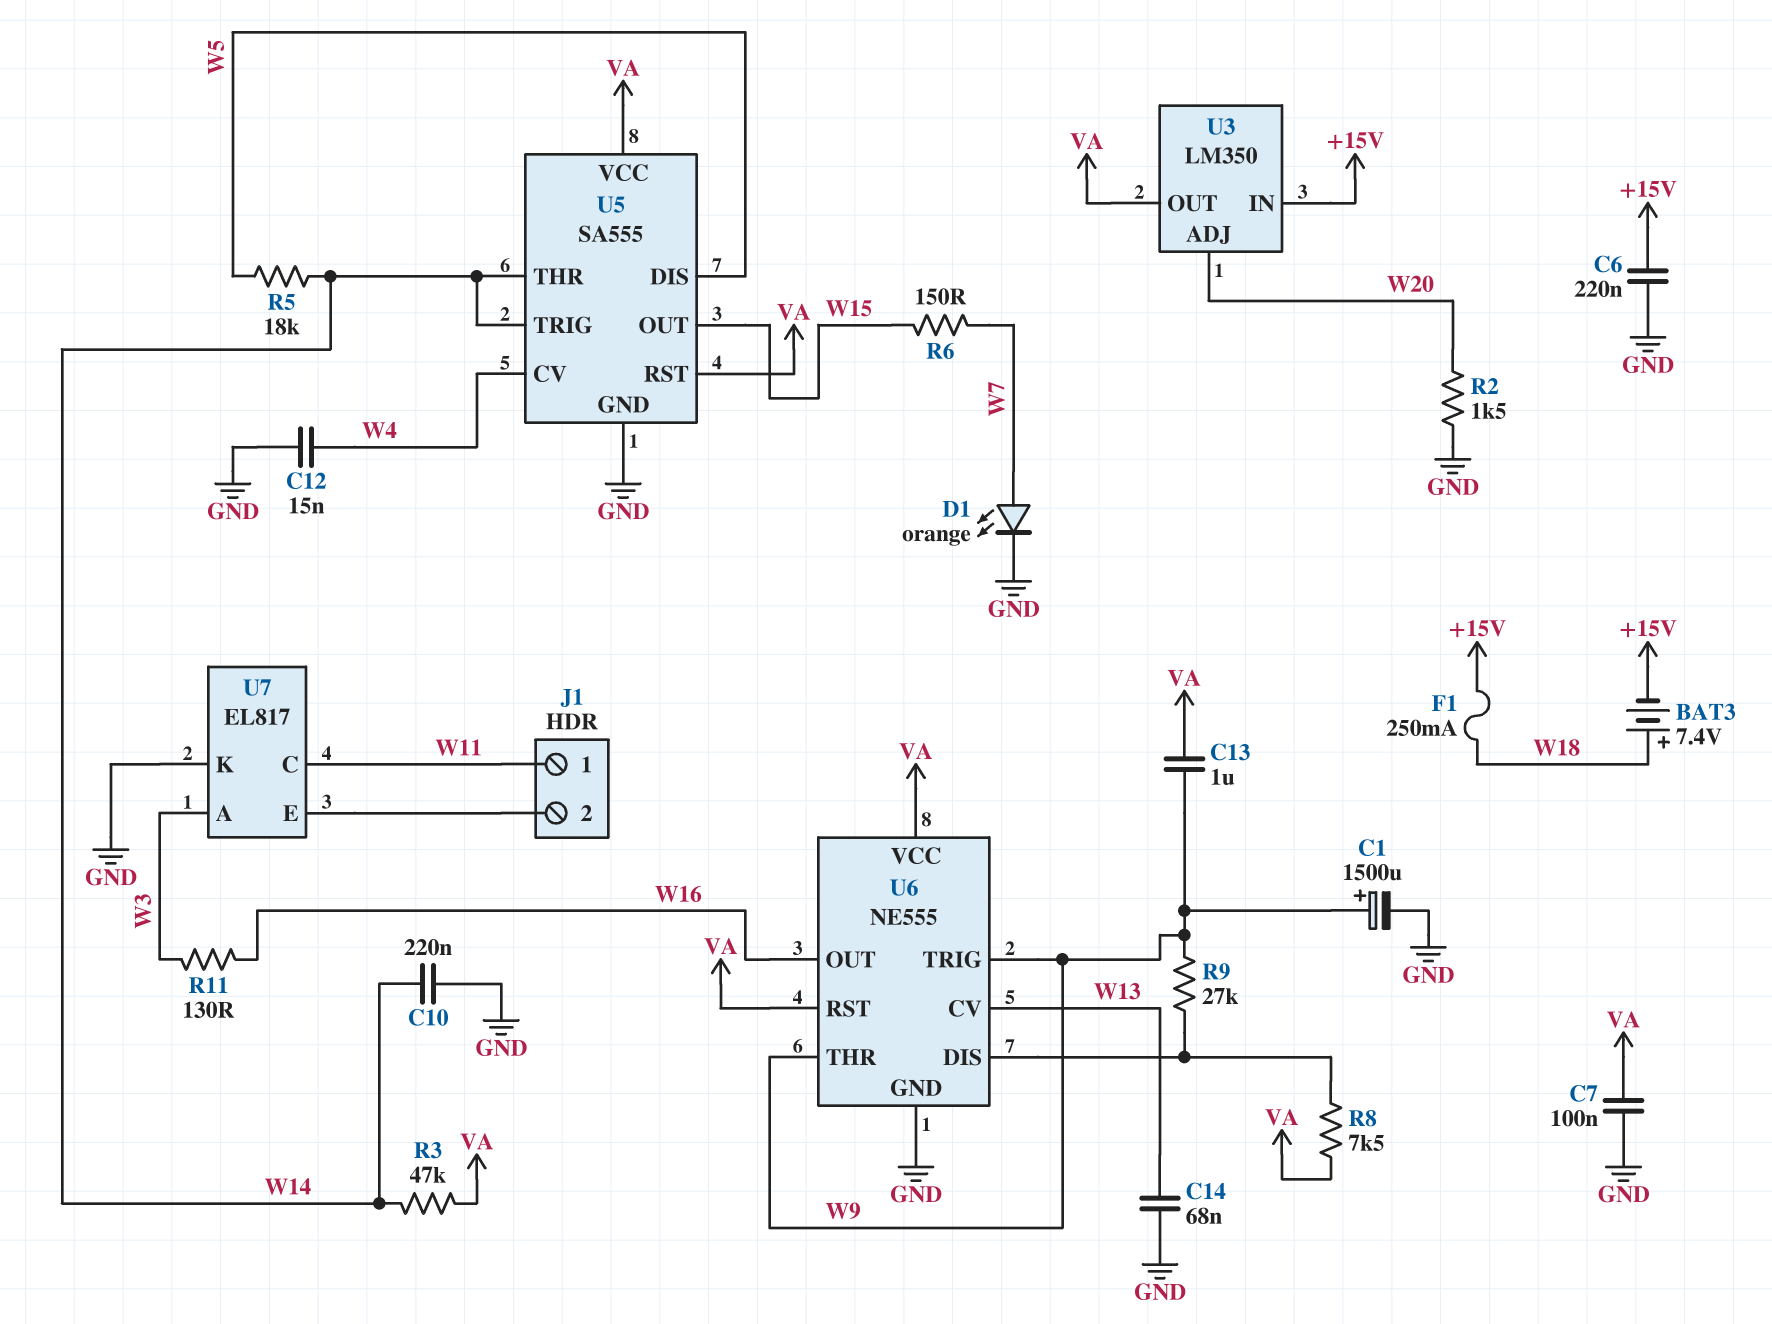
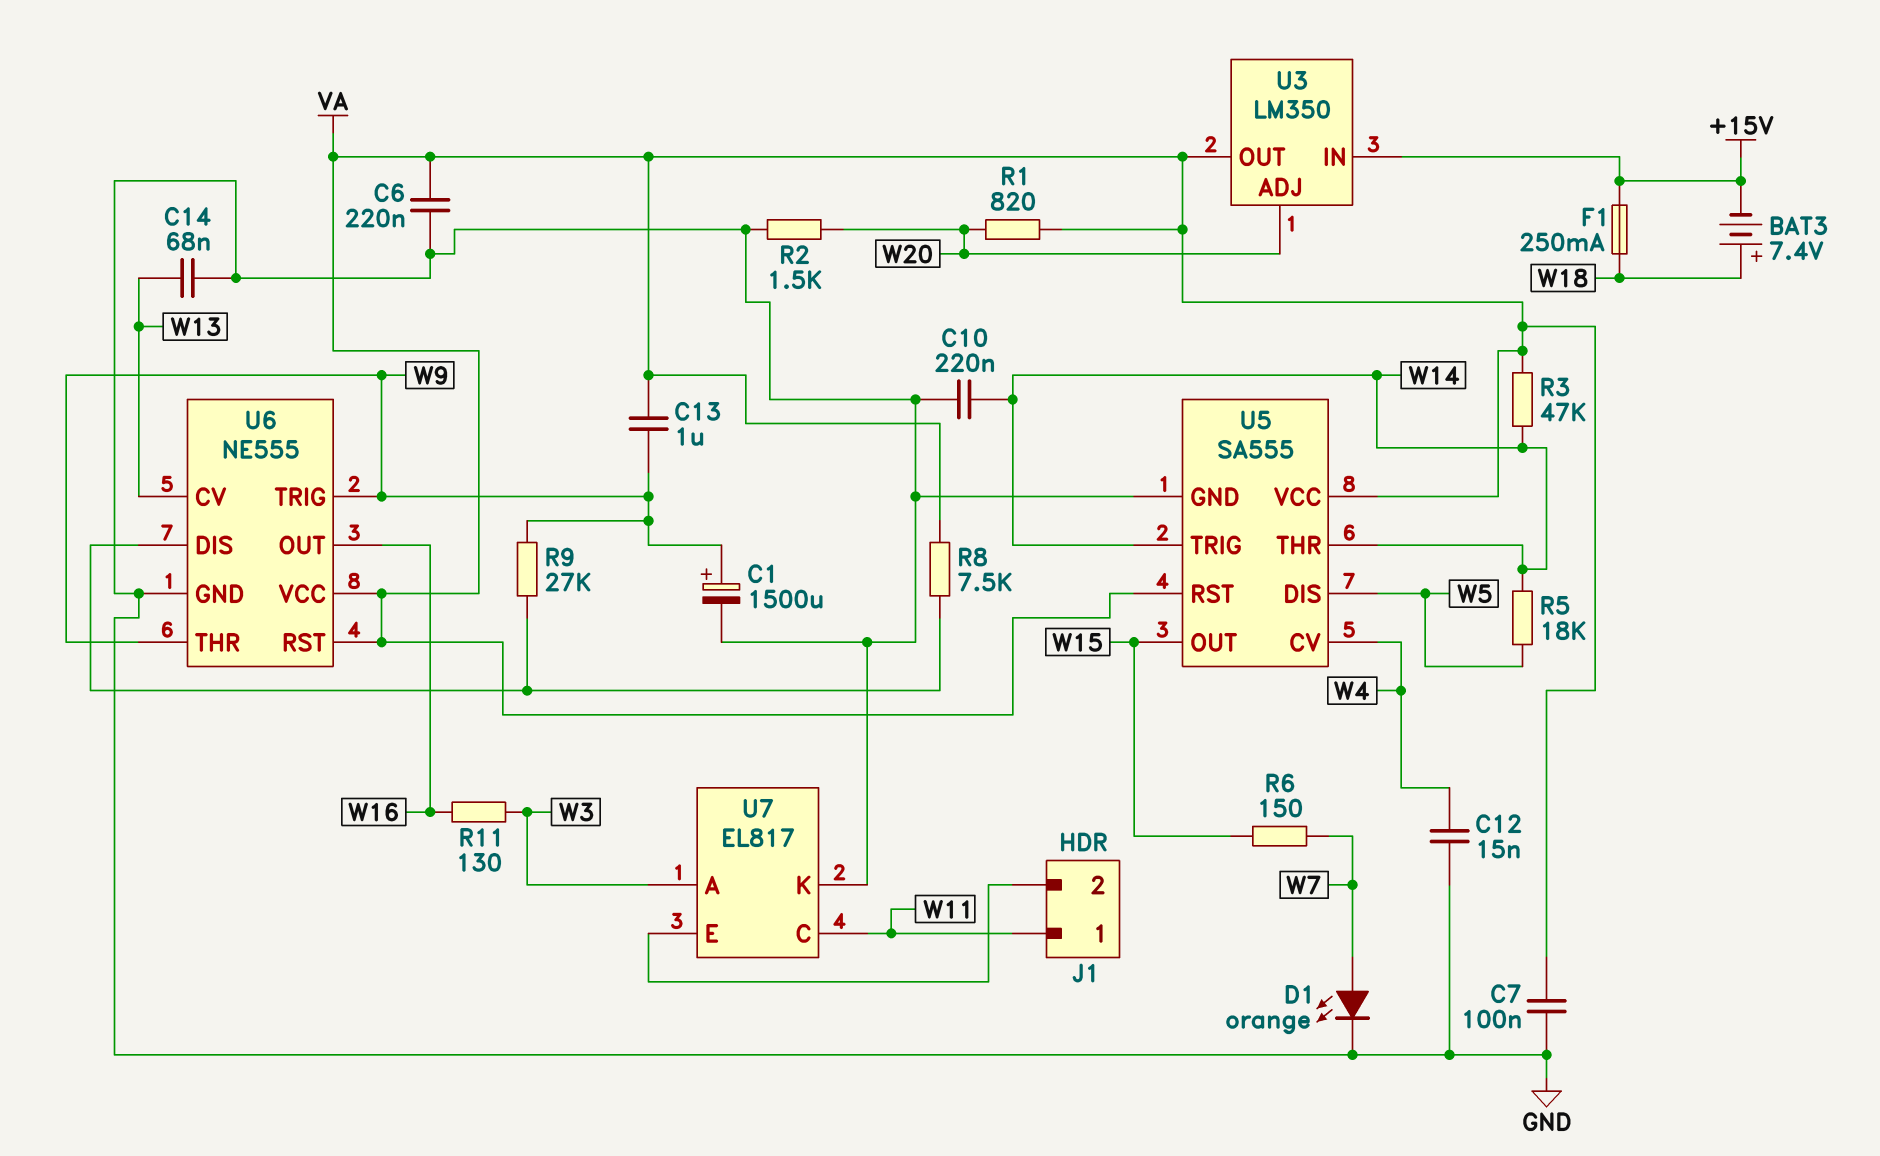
C6: 220nF (+15V, GND) -> 220nF (GND, VA)
R1: none -> 820 (VA, W20)

